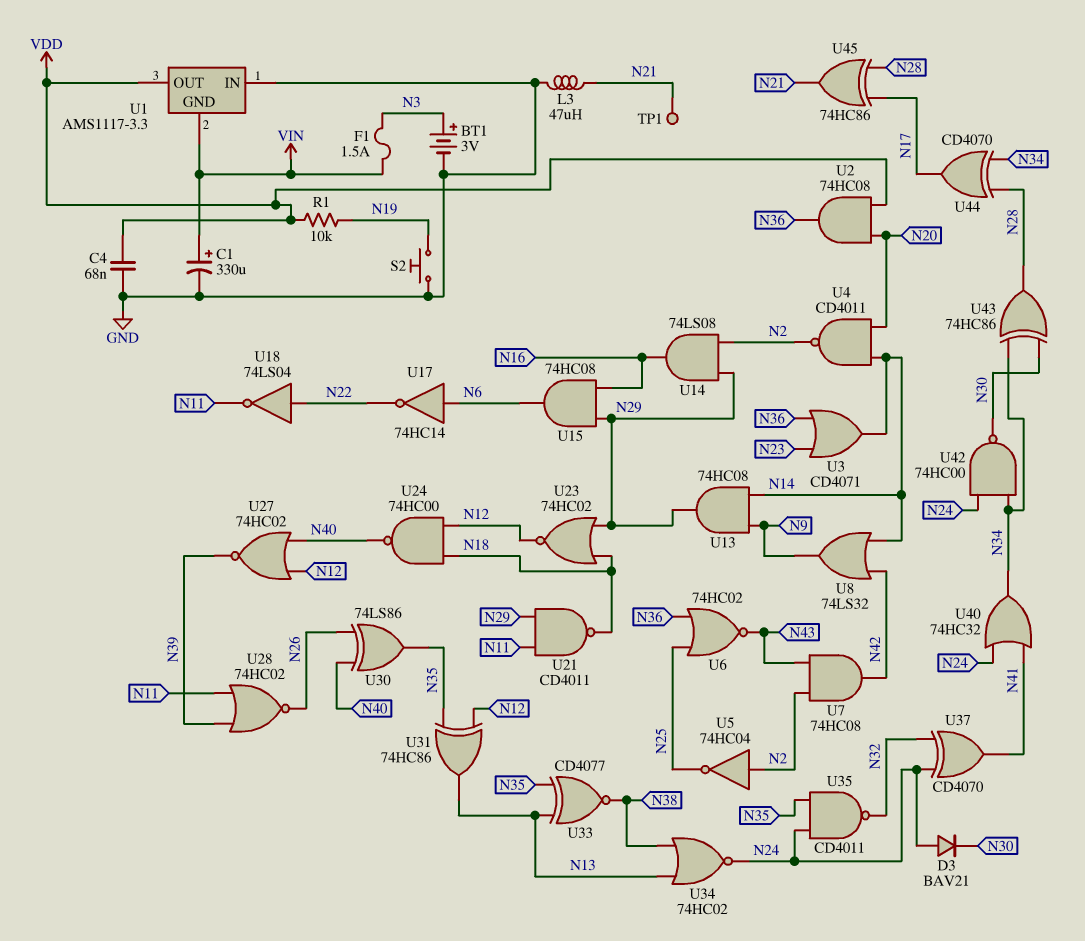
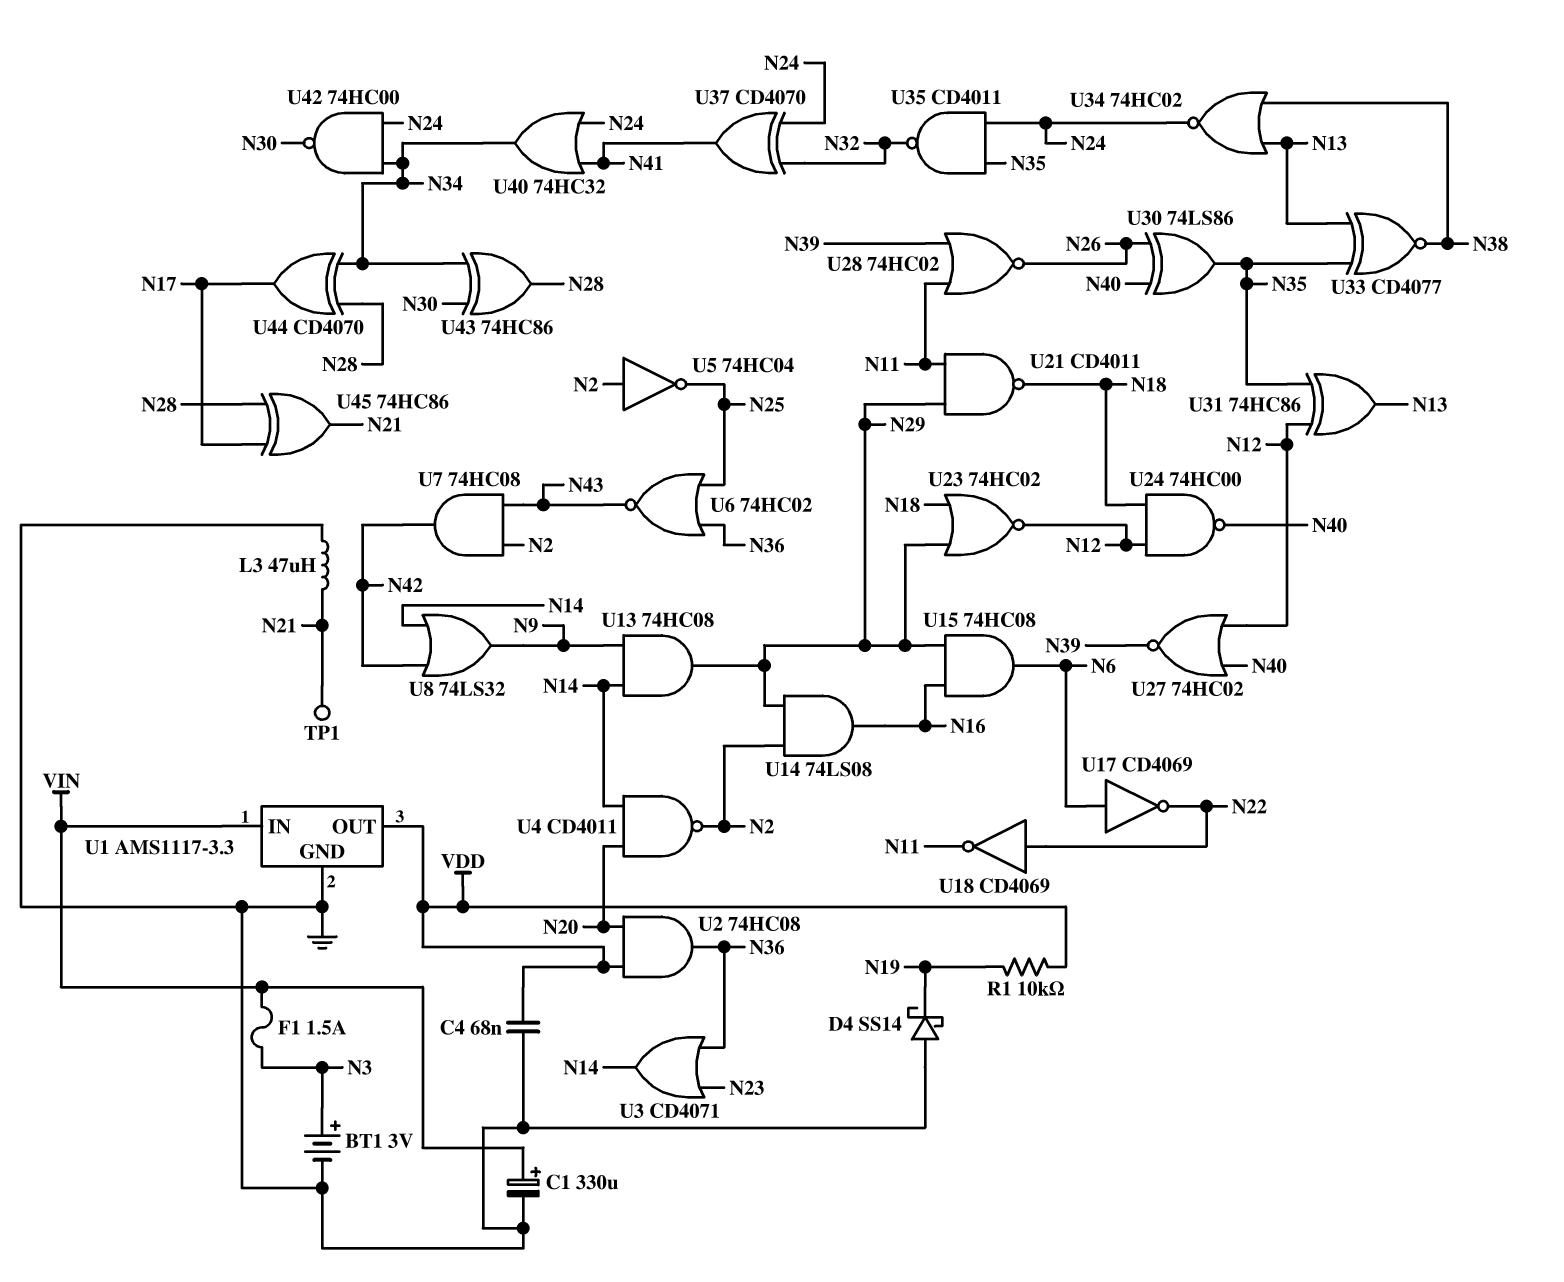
D3: diode BAV21 (A N24, K N30) -> none
D4: none -> schottky SS14 (A GND, K N19)
S2: button (GND, N19) -> none
U1 pin GND: VIN -> GND
U1 pin IN: GND -> VIN
U17: NOT 74HC14 (in N6, out N22) -> NOT CD4069 (in N6, out N22)
U18: NOT 74LS04 (in N22, out N11) -> NOT CD4069 (in N22, out N11)

